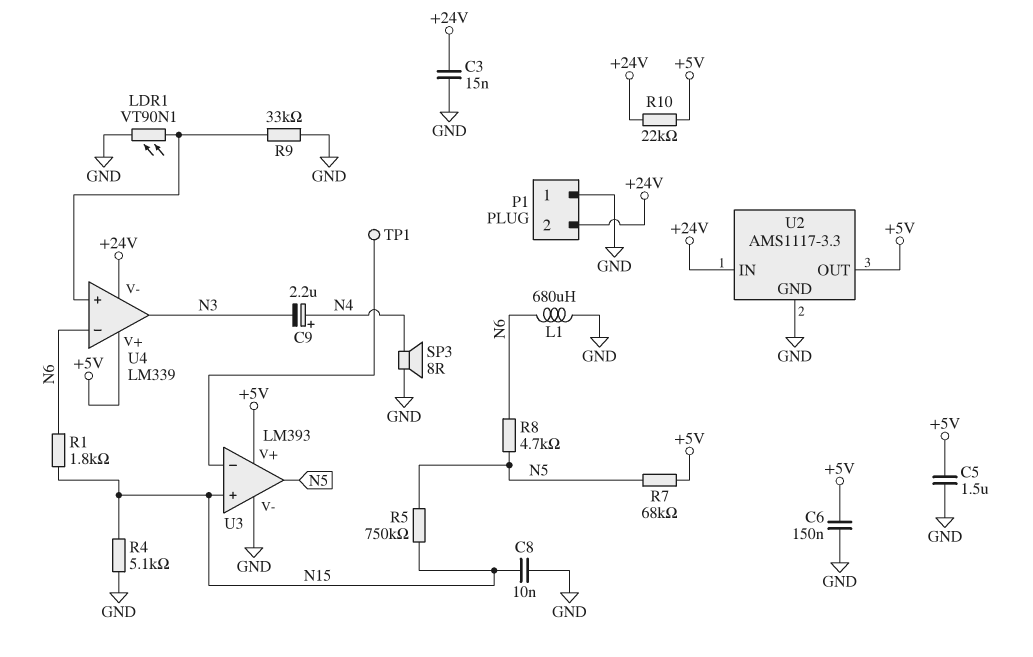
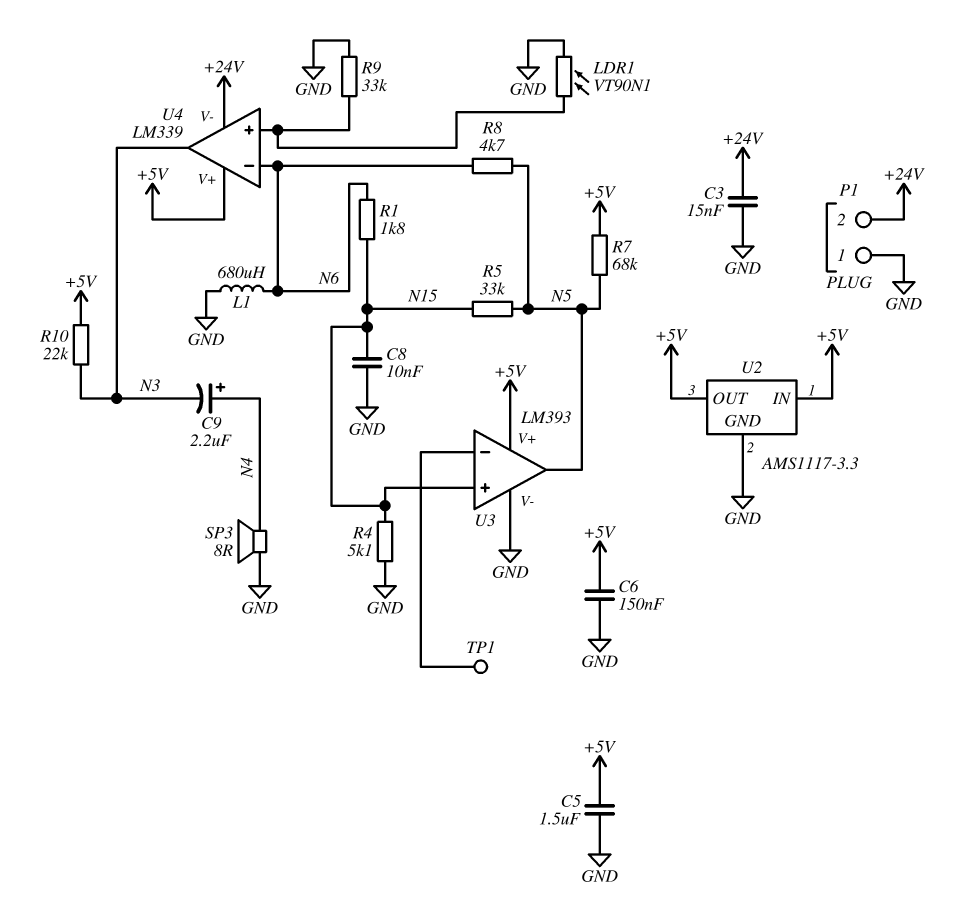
R5: 750k (N5, N15) -> 33k (N5, N15)
R10: 22k (+5V, +24V) -> 22k (+5V, N3)
U2 pin IN: +24V -> +5V

